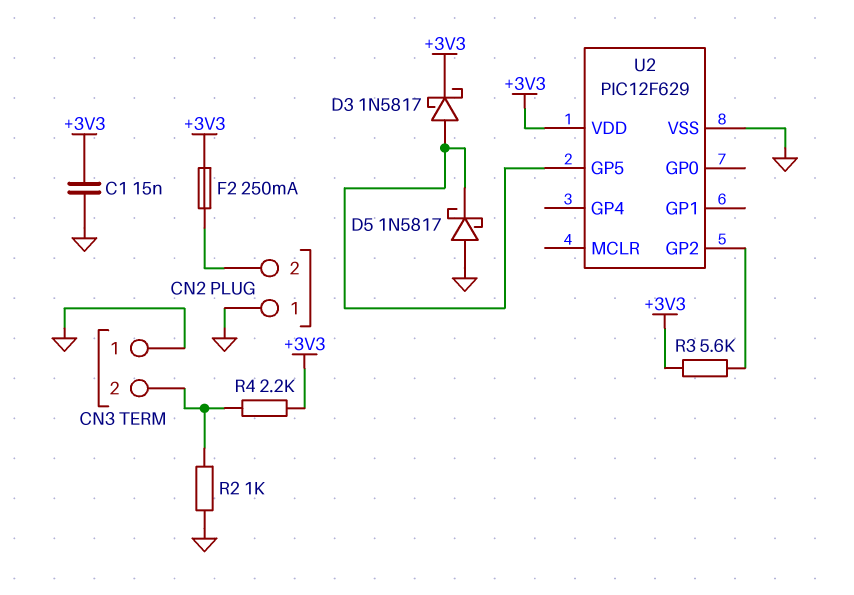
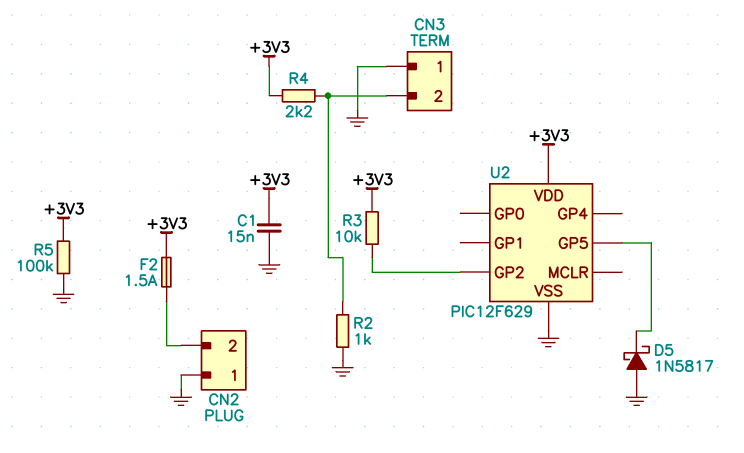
D3: schottky 1N5817 (A U2/GP5, K +3V3) -> none
F2: 250mA (+3V3, CN2/2) -> 1.5A (+3V3, CN2/2)
R3: 5.6k (+3V3, U2/GP2) -> 10k (+3V3, U2/GP2)
R5: none -> 100k (+3V3, GND)

